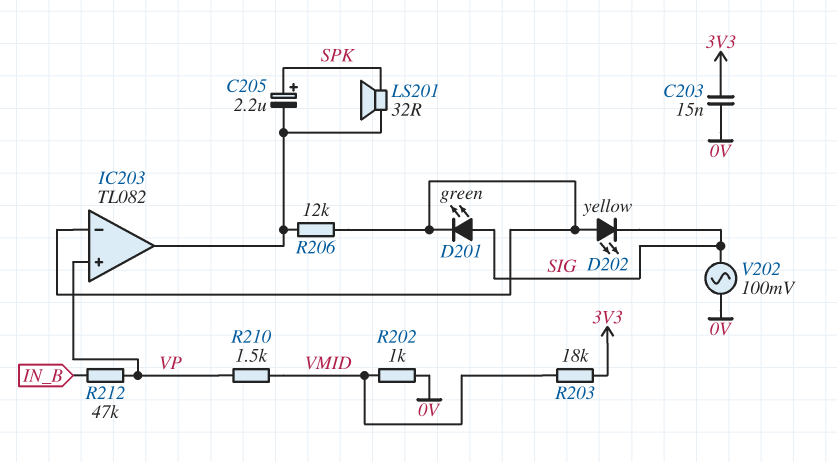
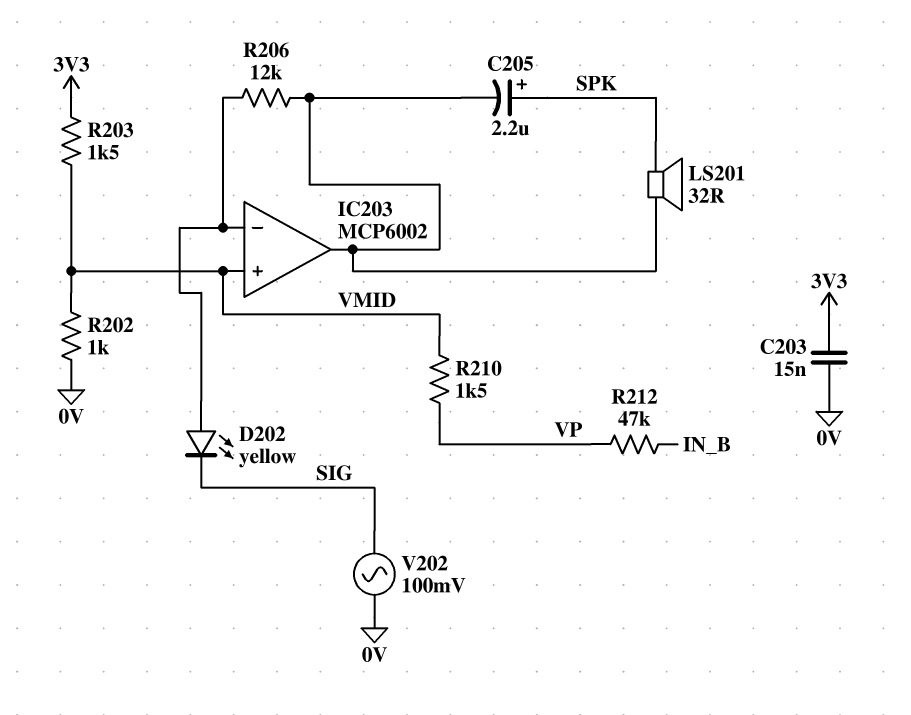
D201: LED green (A SIG, K IC203/in-) -> none
IC203: TL082 -> MCP6002
IC203 pin in+: VP -> VMID
R203: 18k (3V3, VMID) -> 1.5k (3V3, VMID)

